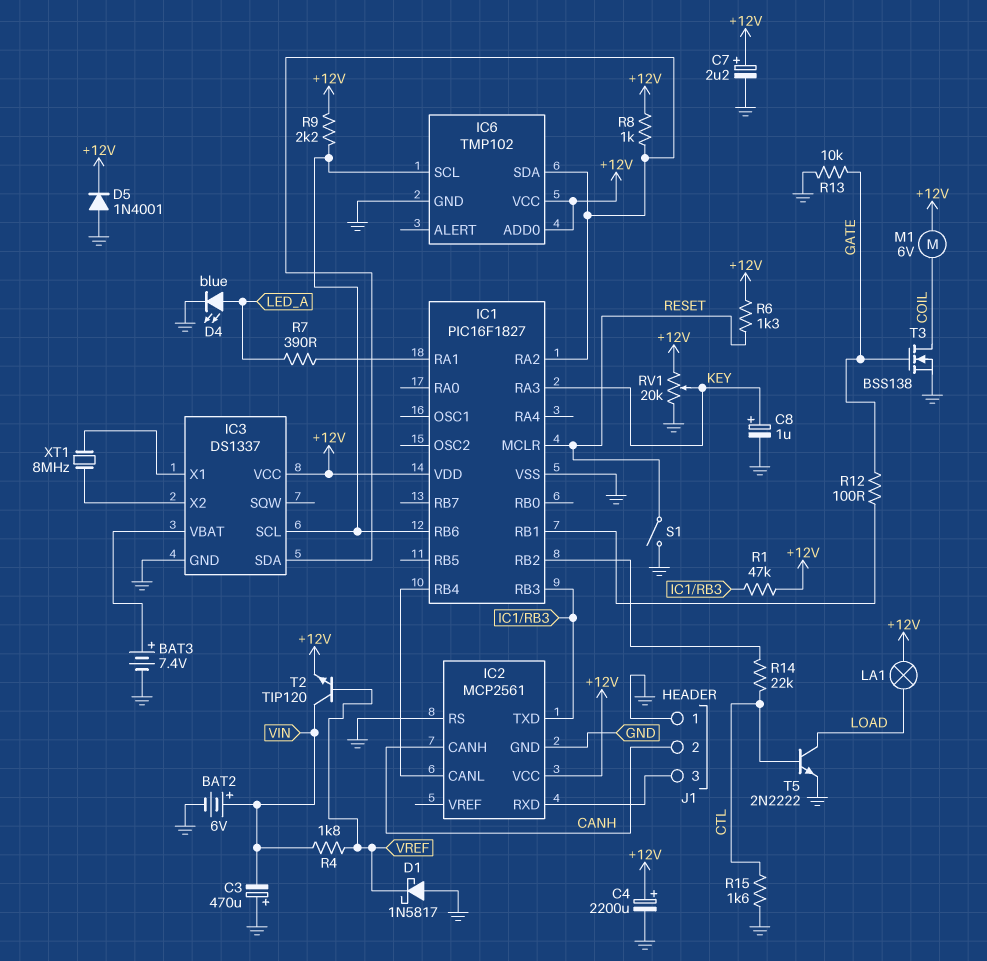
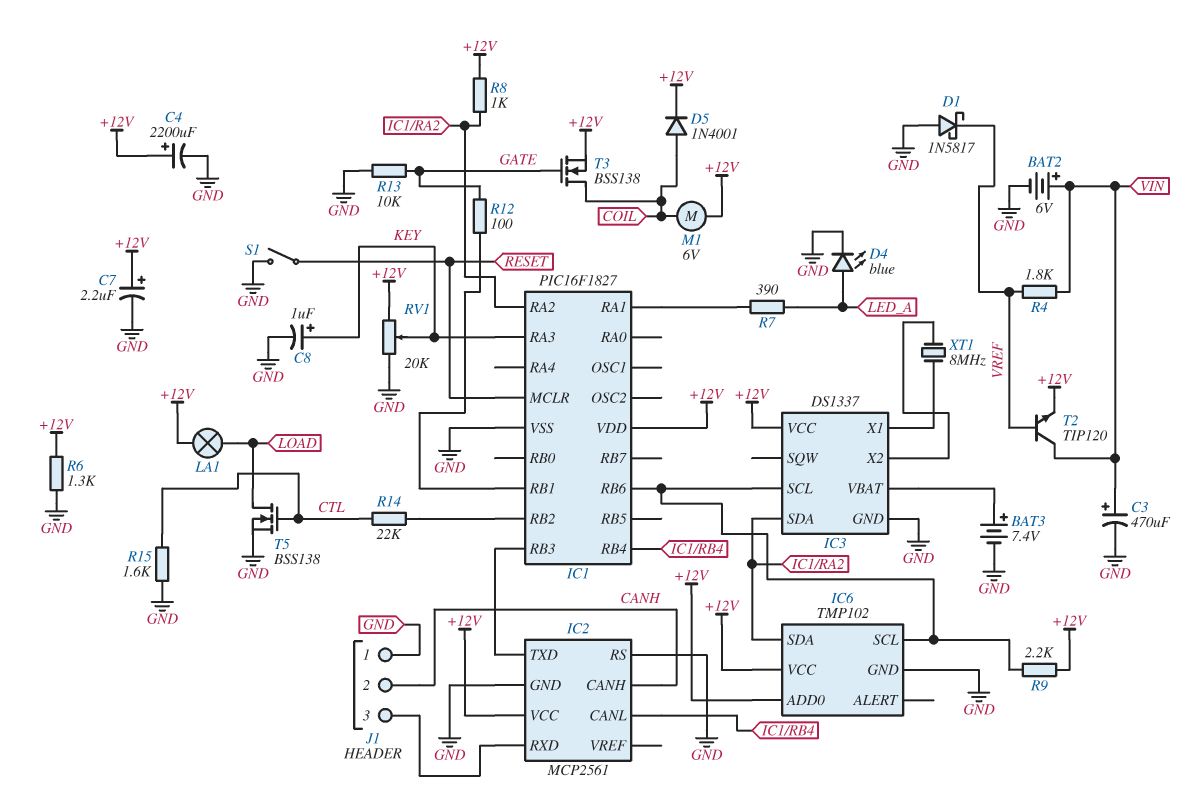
C3: 470uF (plus GND, minus VIN) -> 470uF (plus VIN, minus GND)
D5: diode 1N4001 (A GND, K +12V) -> diode 1N4001 (A COIL, K +12V)
R1: 47k (+12V, IC1/RB3) -> none
R6: 1.3k (+12V, RESET) -> 1.3k (+12V, GND)
T3: NMOS BSS138 (G GATE, D COIL, S GND) -> NMOS BSS138 (G GATE, D COIL, S +12V)
T5: NPN 2N2222 (B CTL, C LOAD, E GND) -> NMOS BSS138 (G CTL, D LOAD, S GND)

